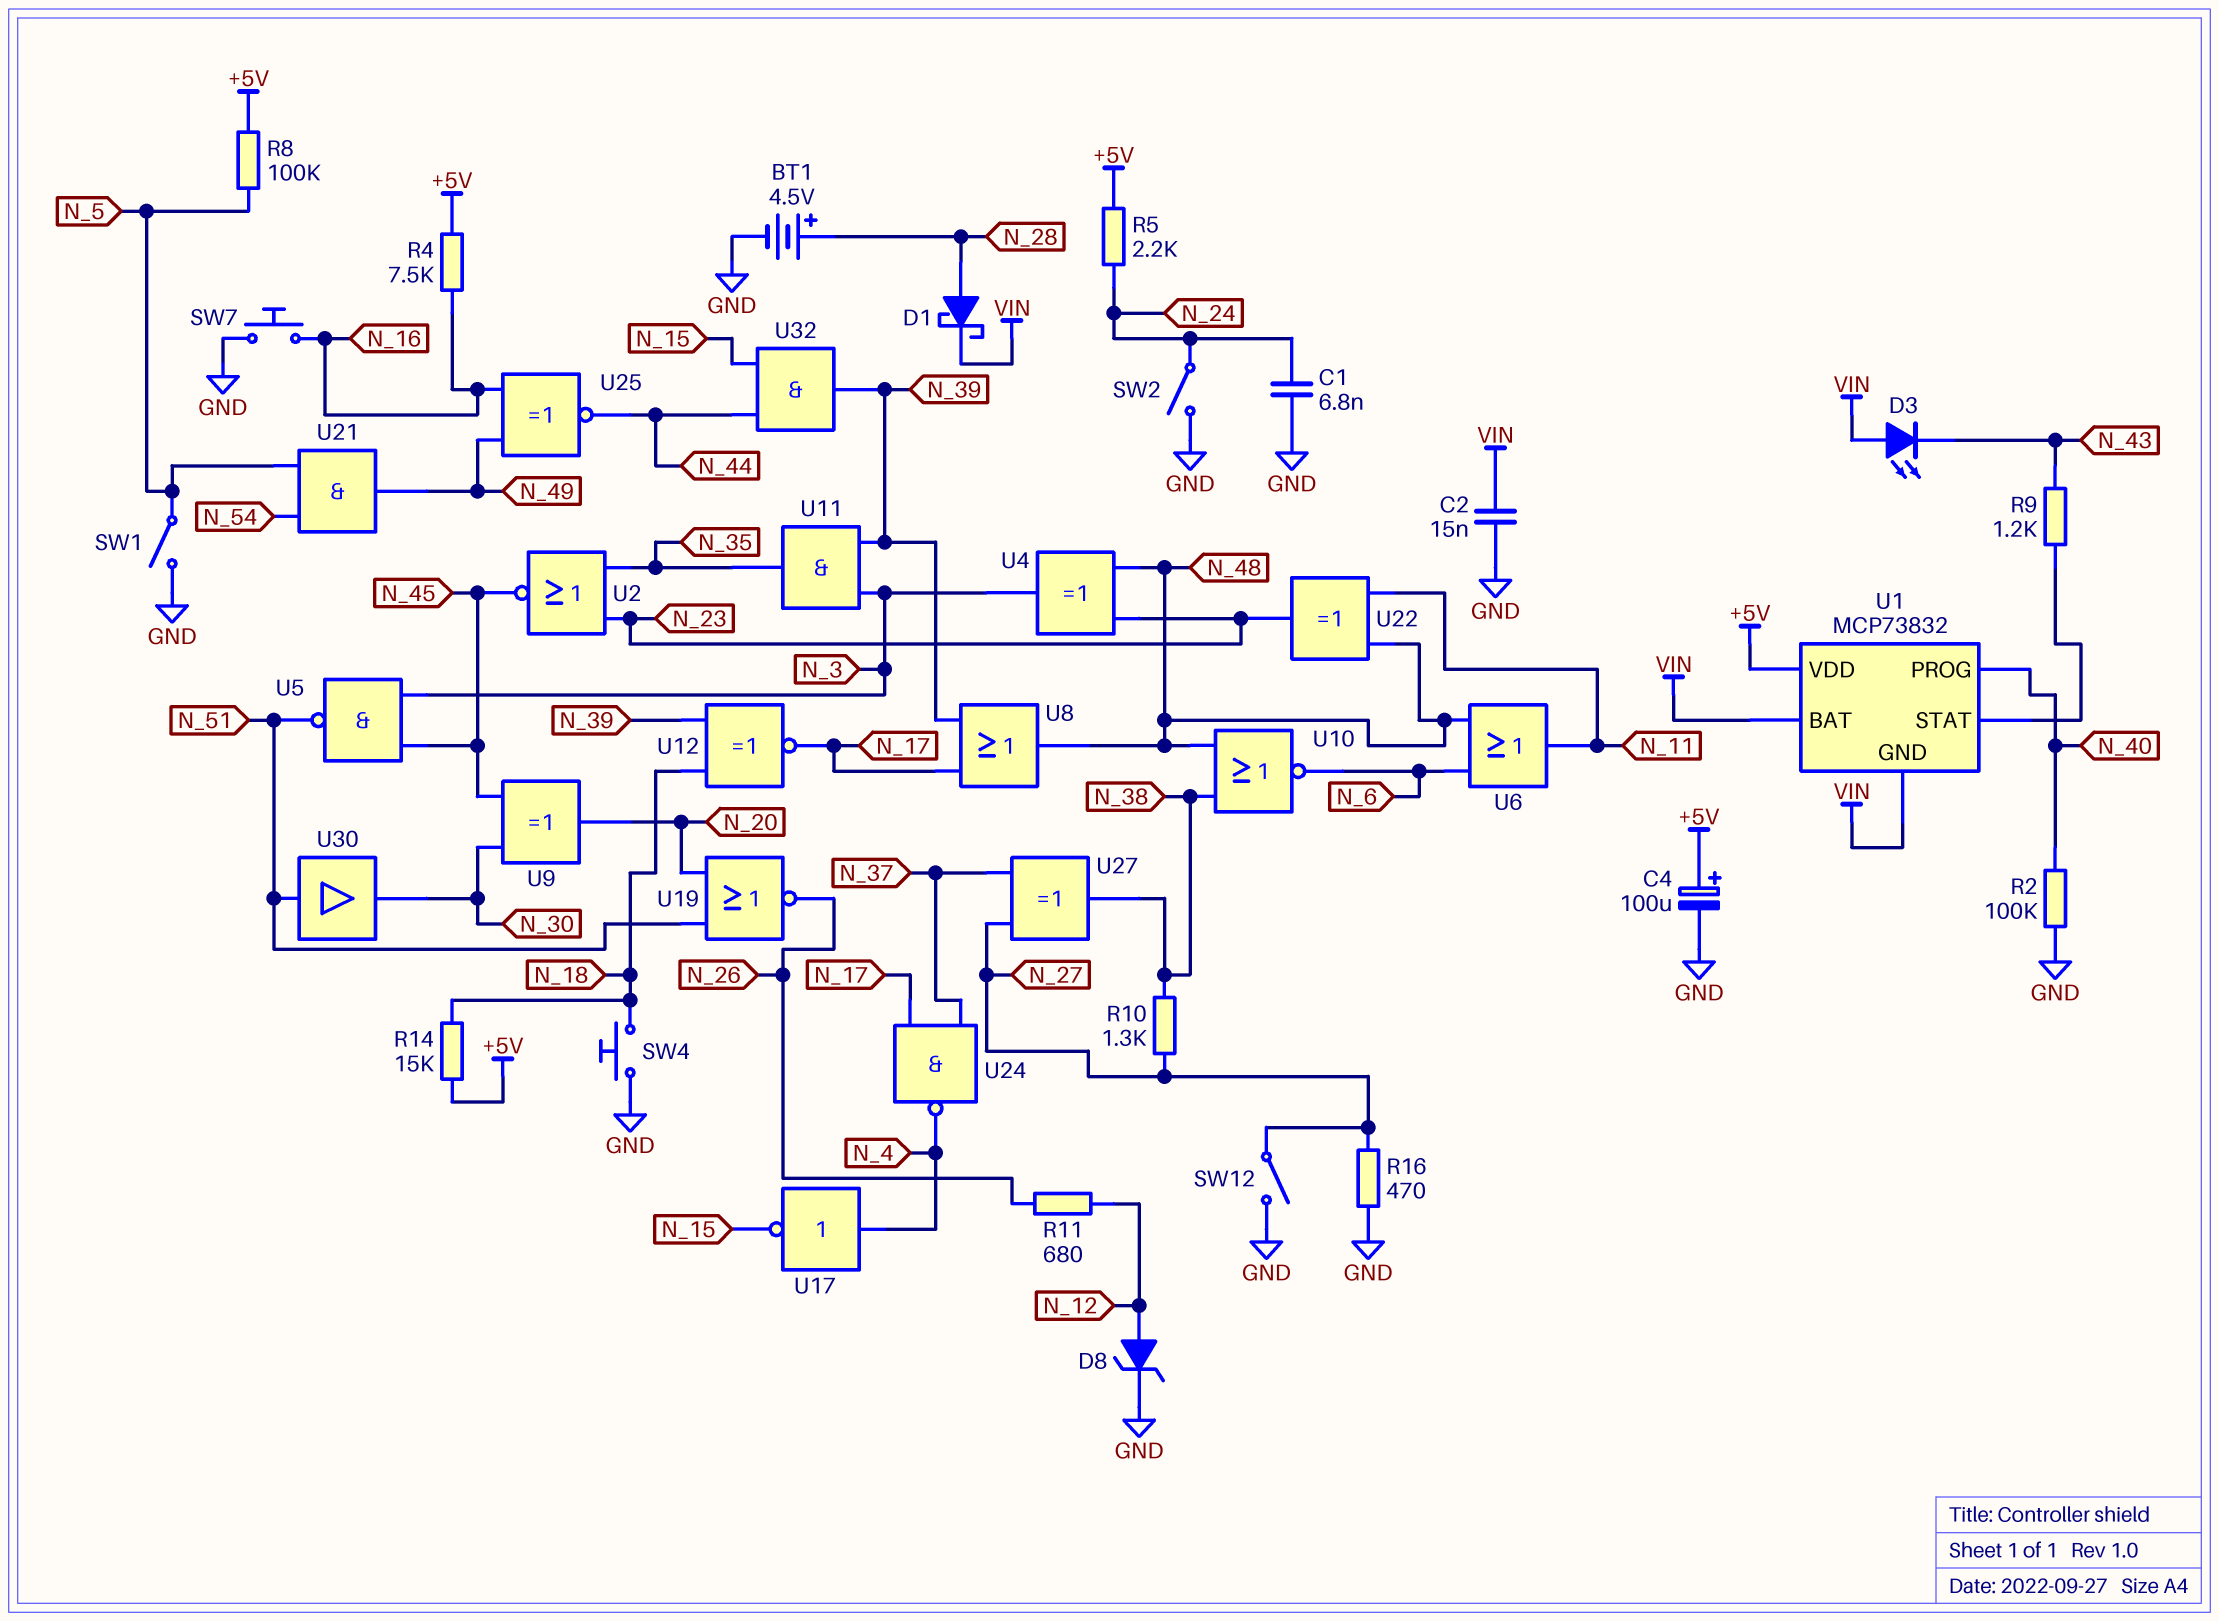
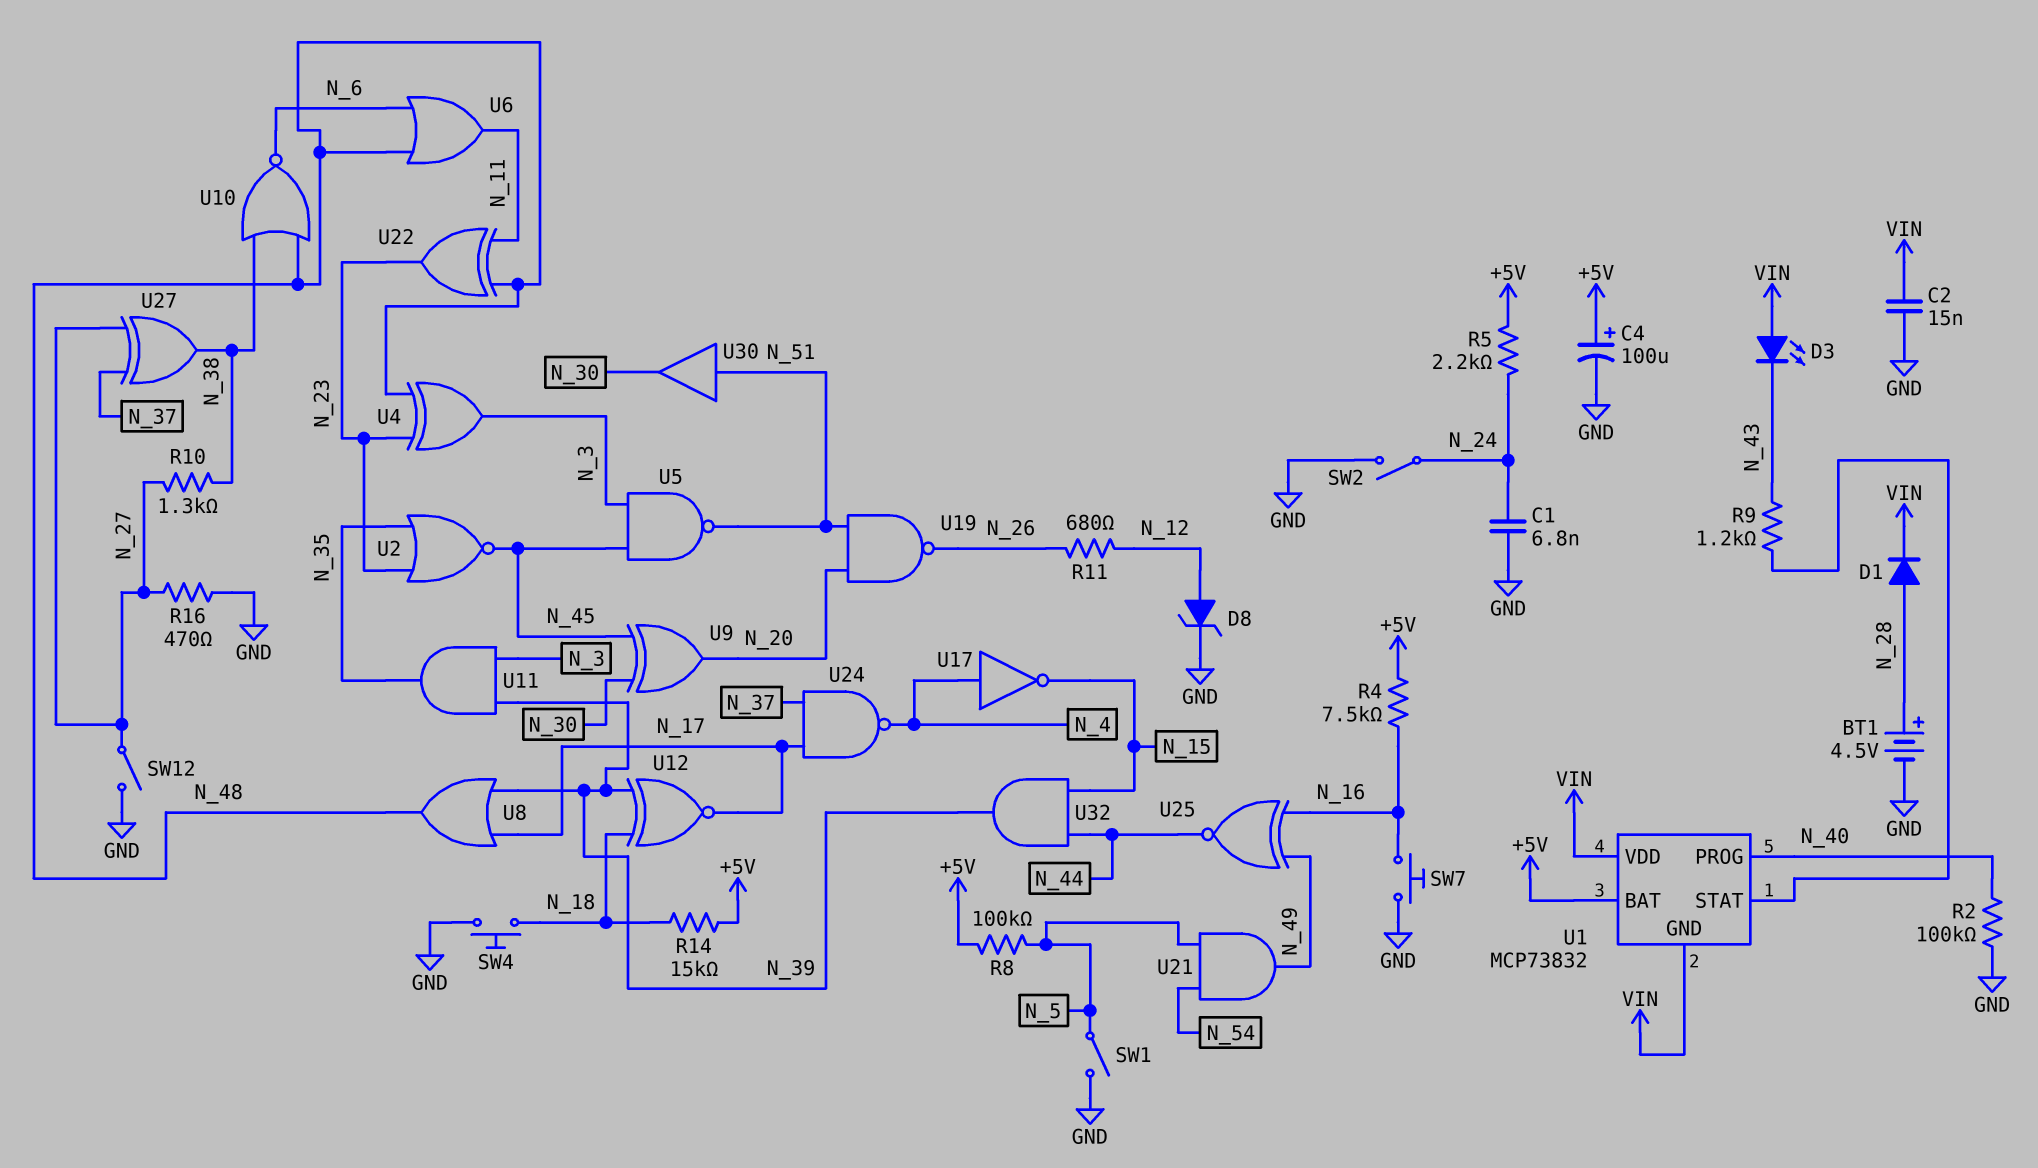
D1: schottky (A N_28, K VIN) -> diode (A N_28, K VIN)
U1 pin BAT: VIN -> +5V
U1 pin VDD: +5V -> VIN
U19: NOR (in N_20, in N_51, out N_26) -> NAND (in N_20, in N_51, out N_26)

